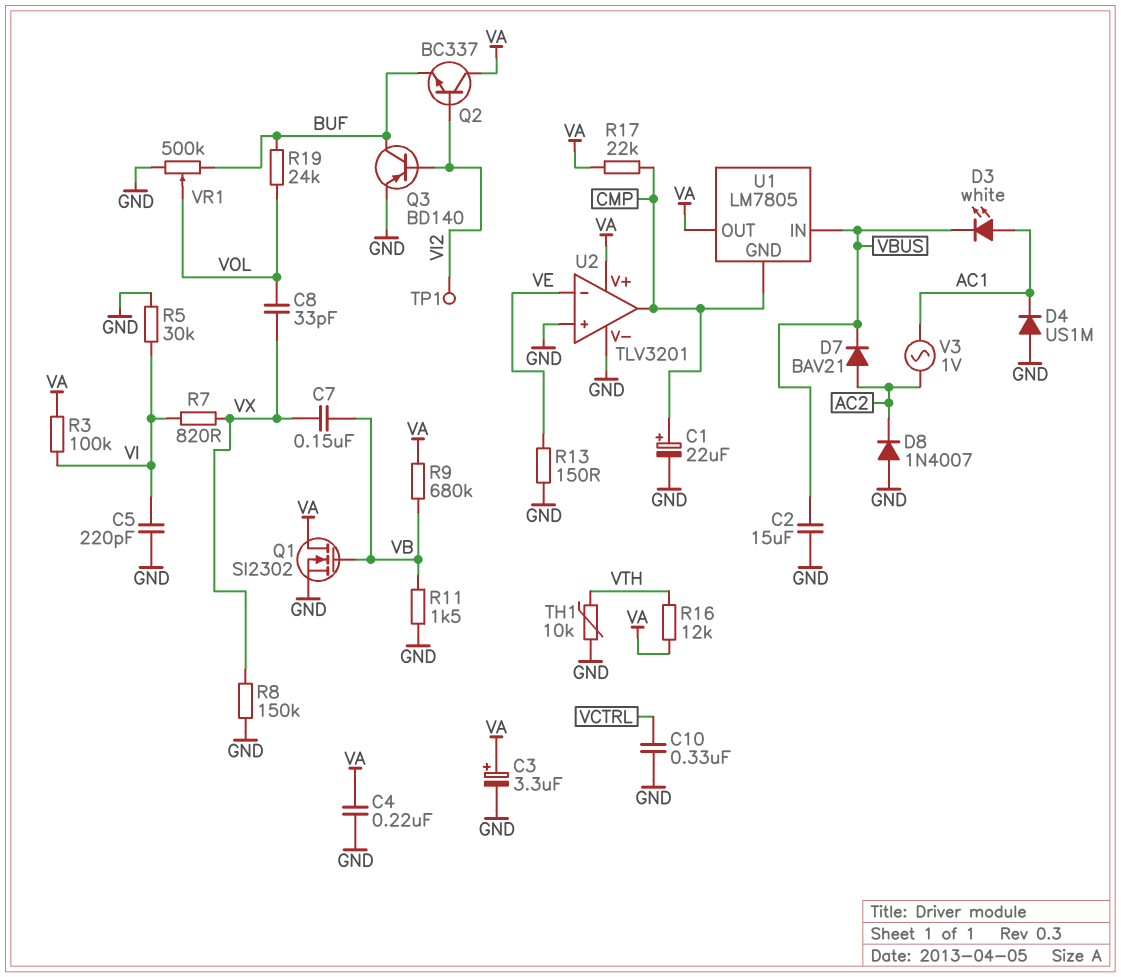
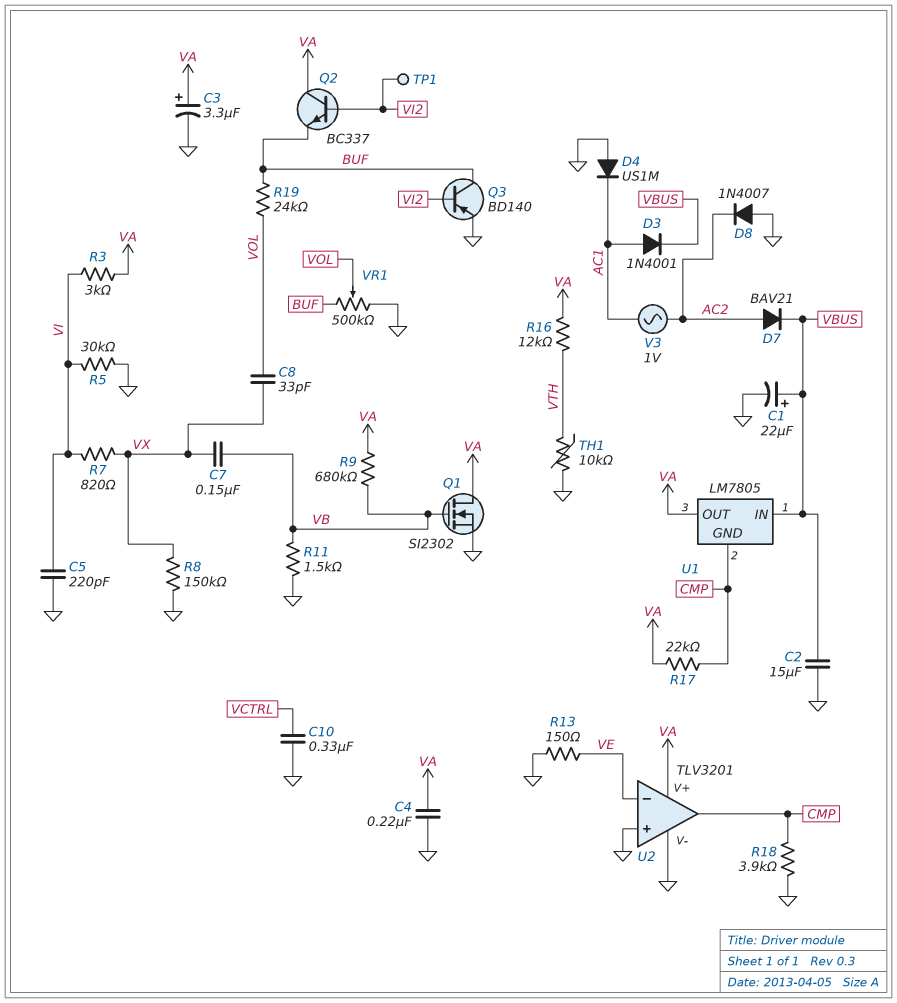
C1: 22uF (plus CMP, minus GND) -> 22uF (plus VBUS, minus GND)
D3: LED white (A AC1, K VBUS) -> diode 1N4001 (A AC1, K VBUS)
R3: 100k (VA, VI) -> 3k (VA, VI)
R18: none -> 3.9k (CMP, GND)

